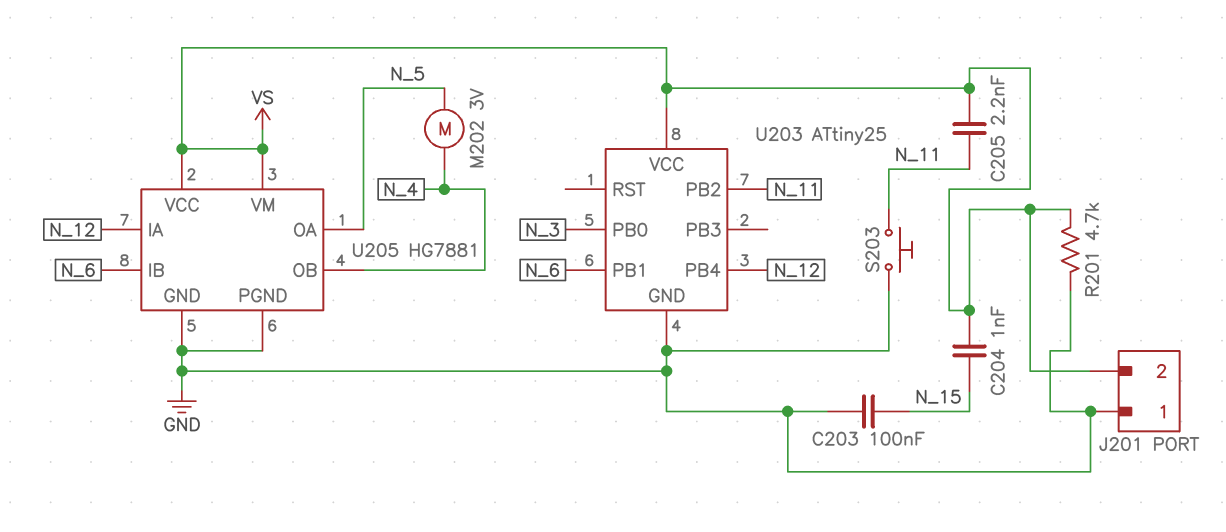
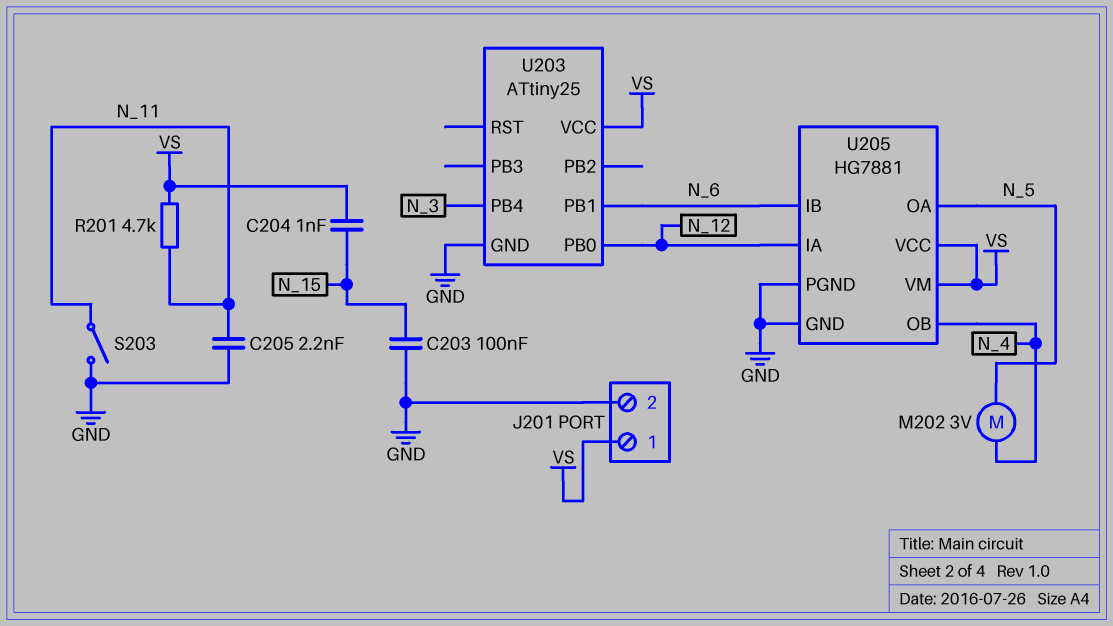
C205: 2.2nF (N_11, VS) -> 2.2nF (GND, N_11)
J201 pin 1: GND -> VS
J201 pin 2: VS -> GND
R201: 4.7k (GND, VS) -> 4.7k (N_11, VS)
S203: button (GND, N_11) -> switch (GND, N_11)
U203 pin PB0: N_3 -> N_12
U203 pin PB2: N_11 -> none
U203 pin PB4: N_12 -> N_3

